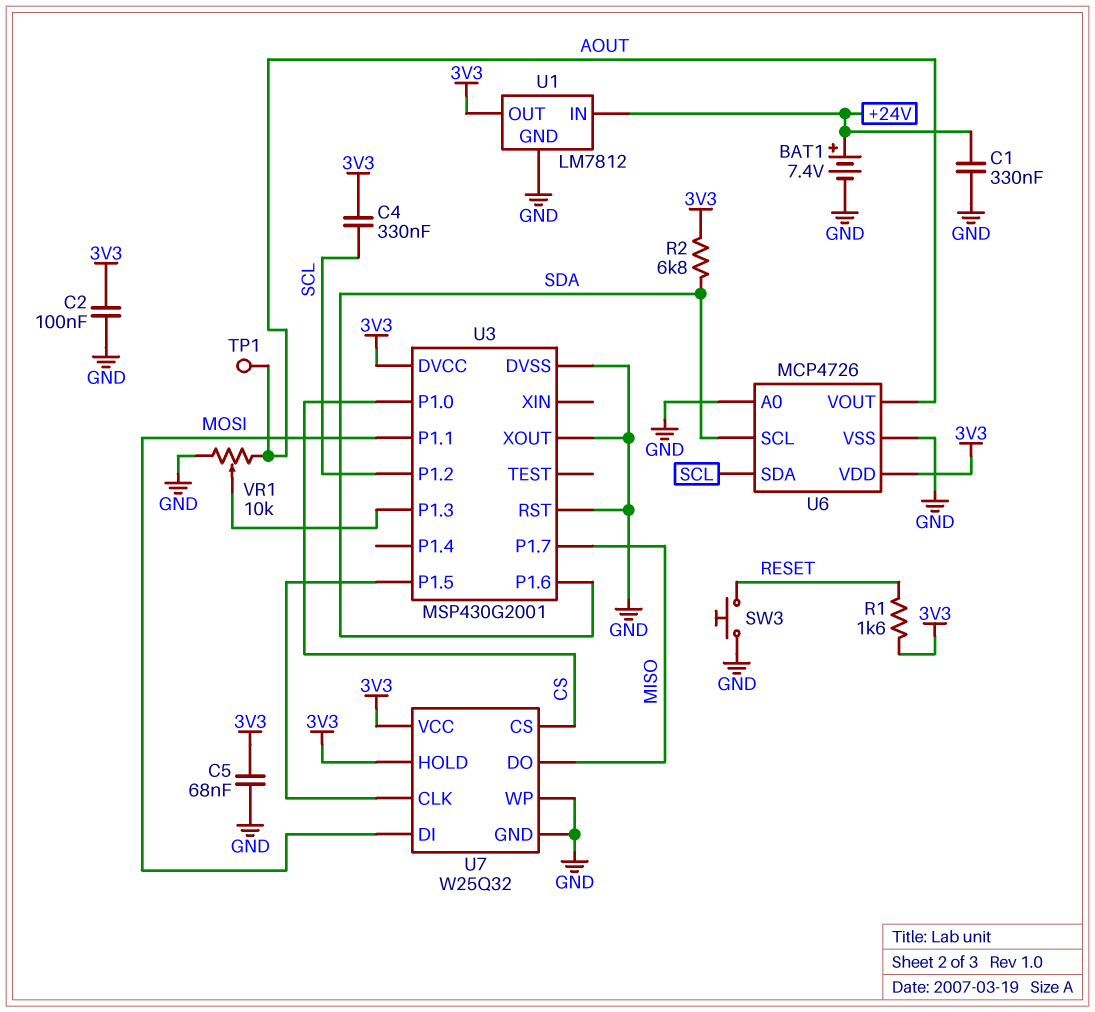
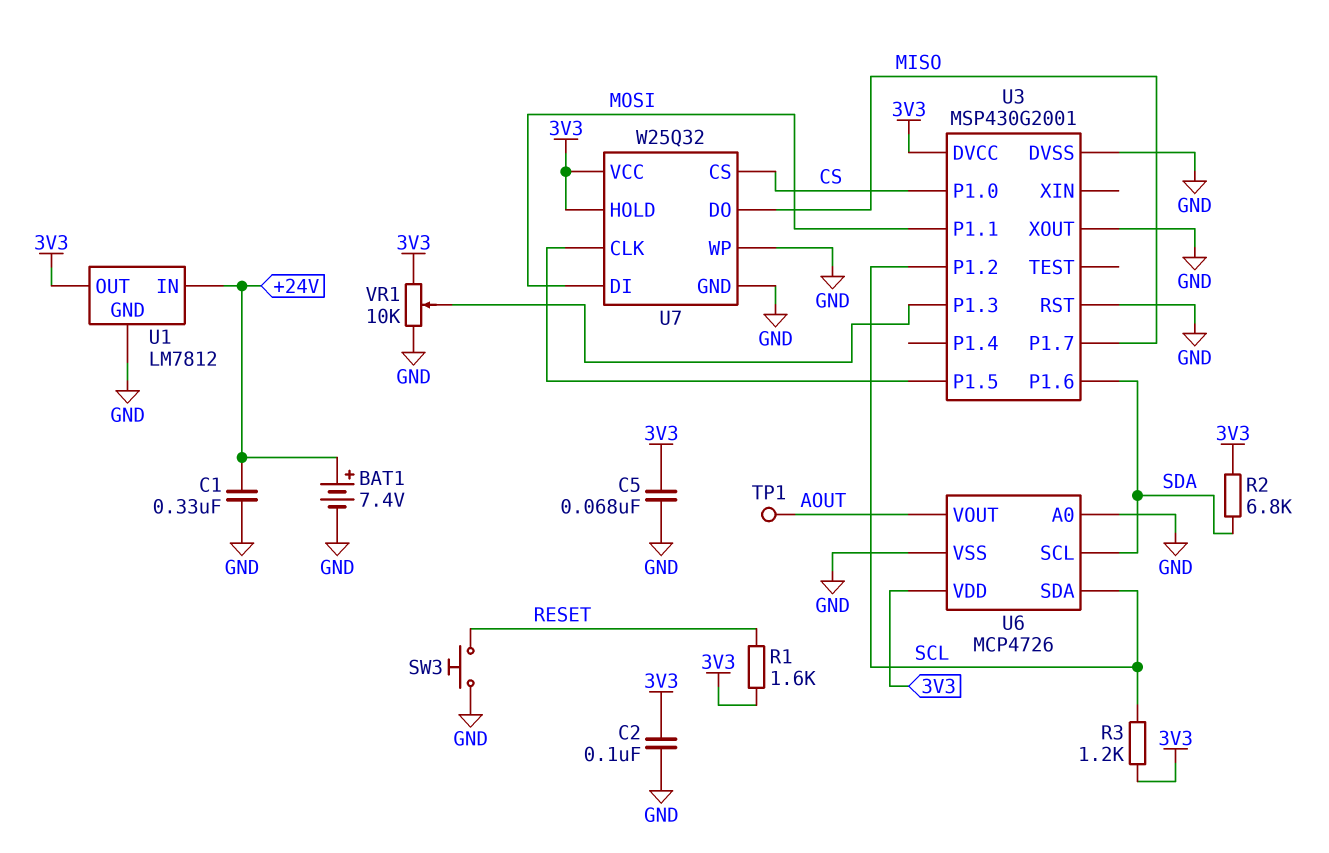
C4: 330nF (3V3, SCL) -> none
R3: none -> 1.2k (3V3, SCL)
VR1: 10k (AOUT, GND, wiper U3/P1.3) -> 10k (3V3, GND, wiper U3/P1.3)

